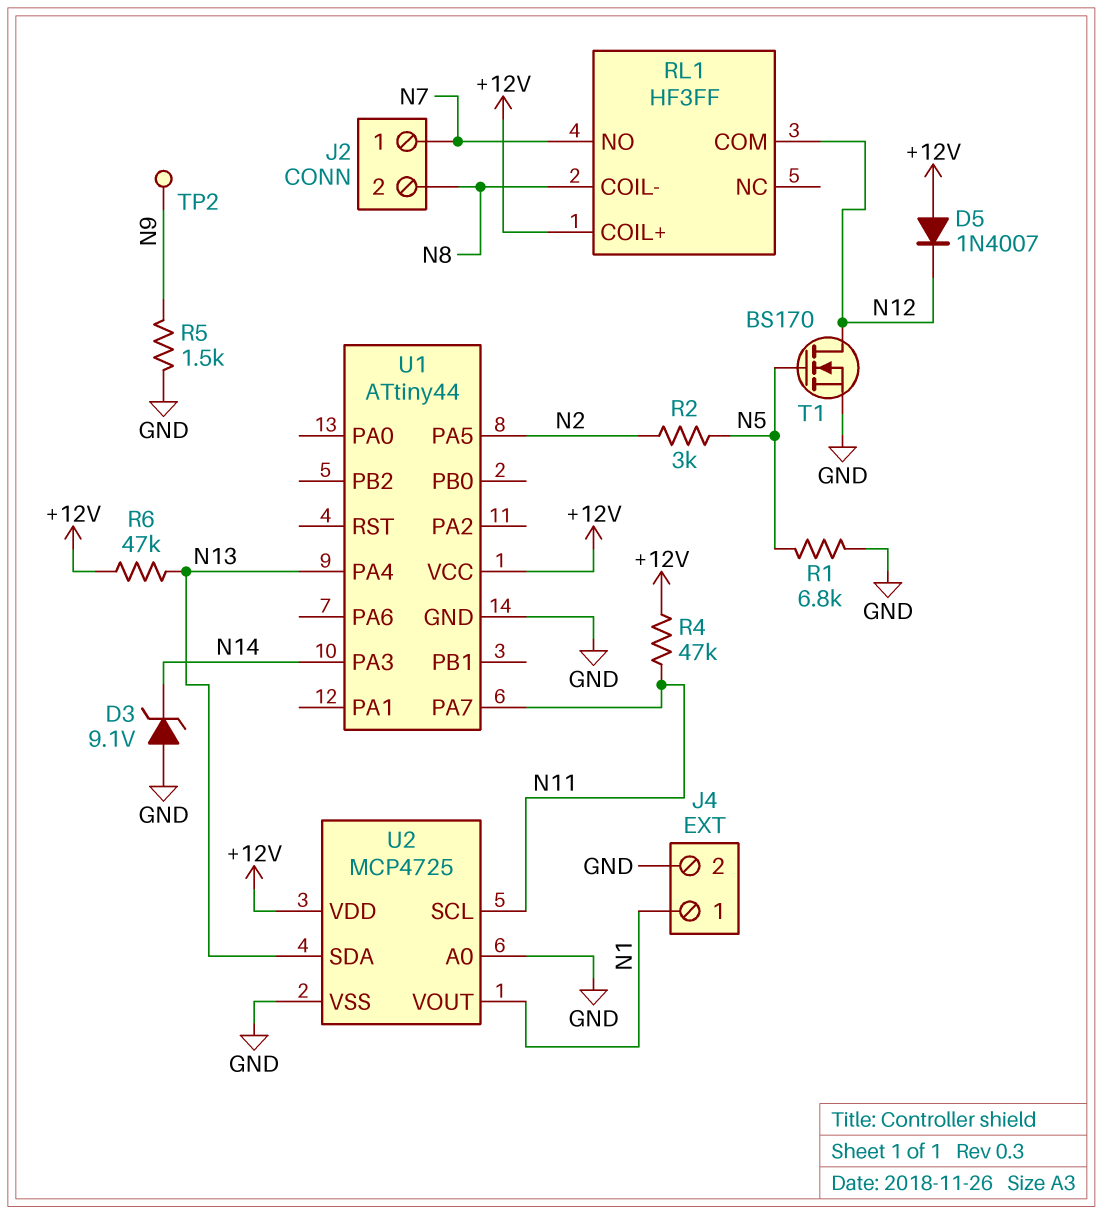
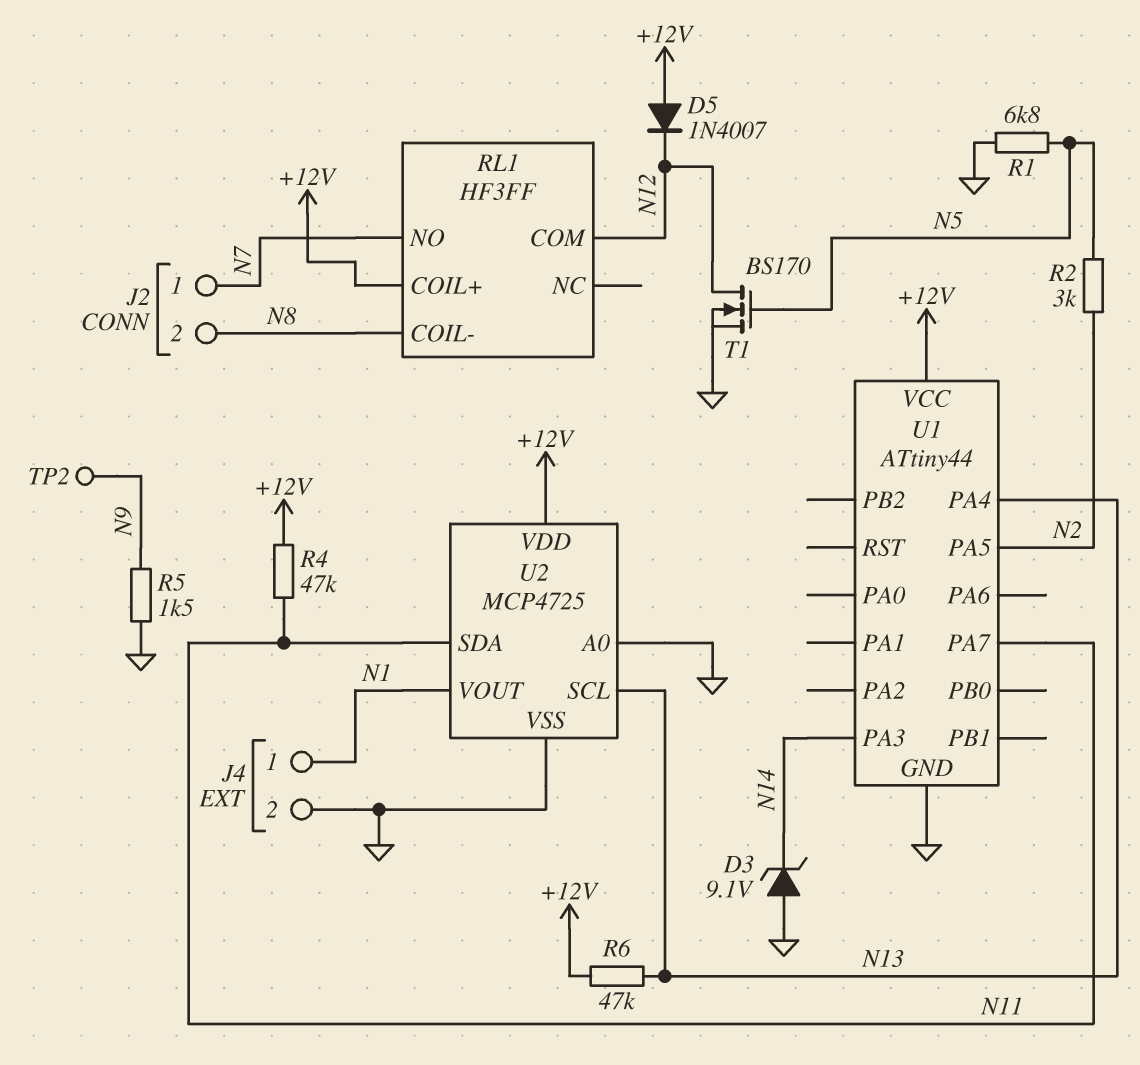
U2 pin SCL: N11 -> N13
U2 pin SDA: N13 -> N11

